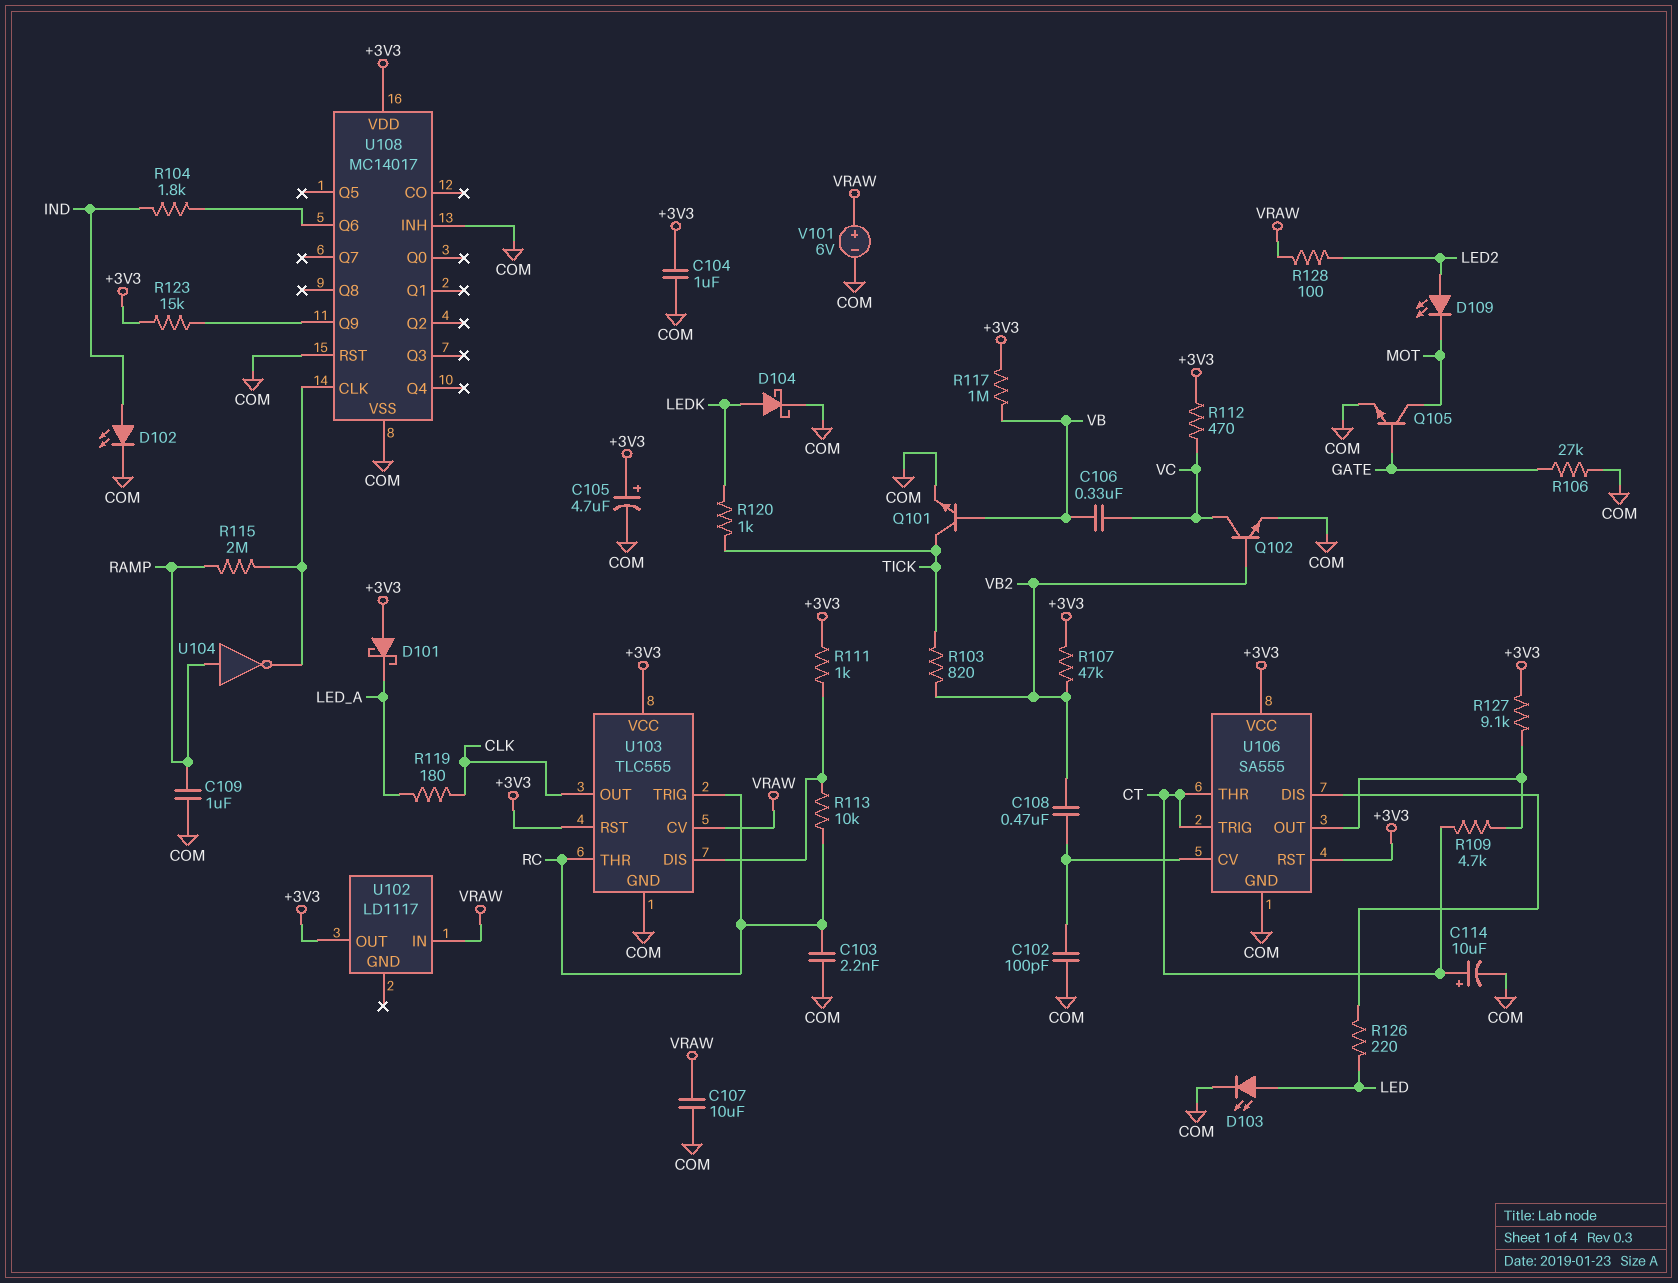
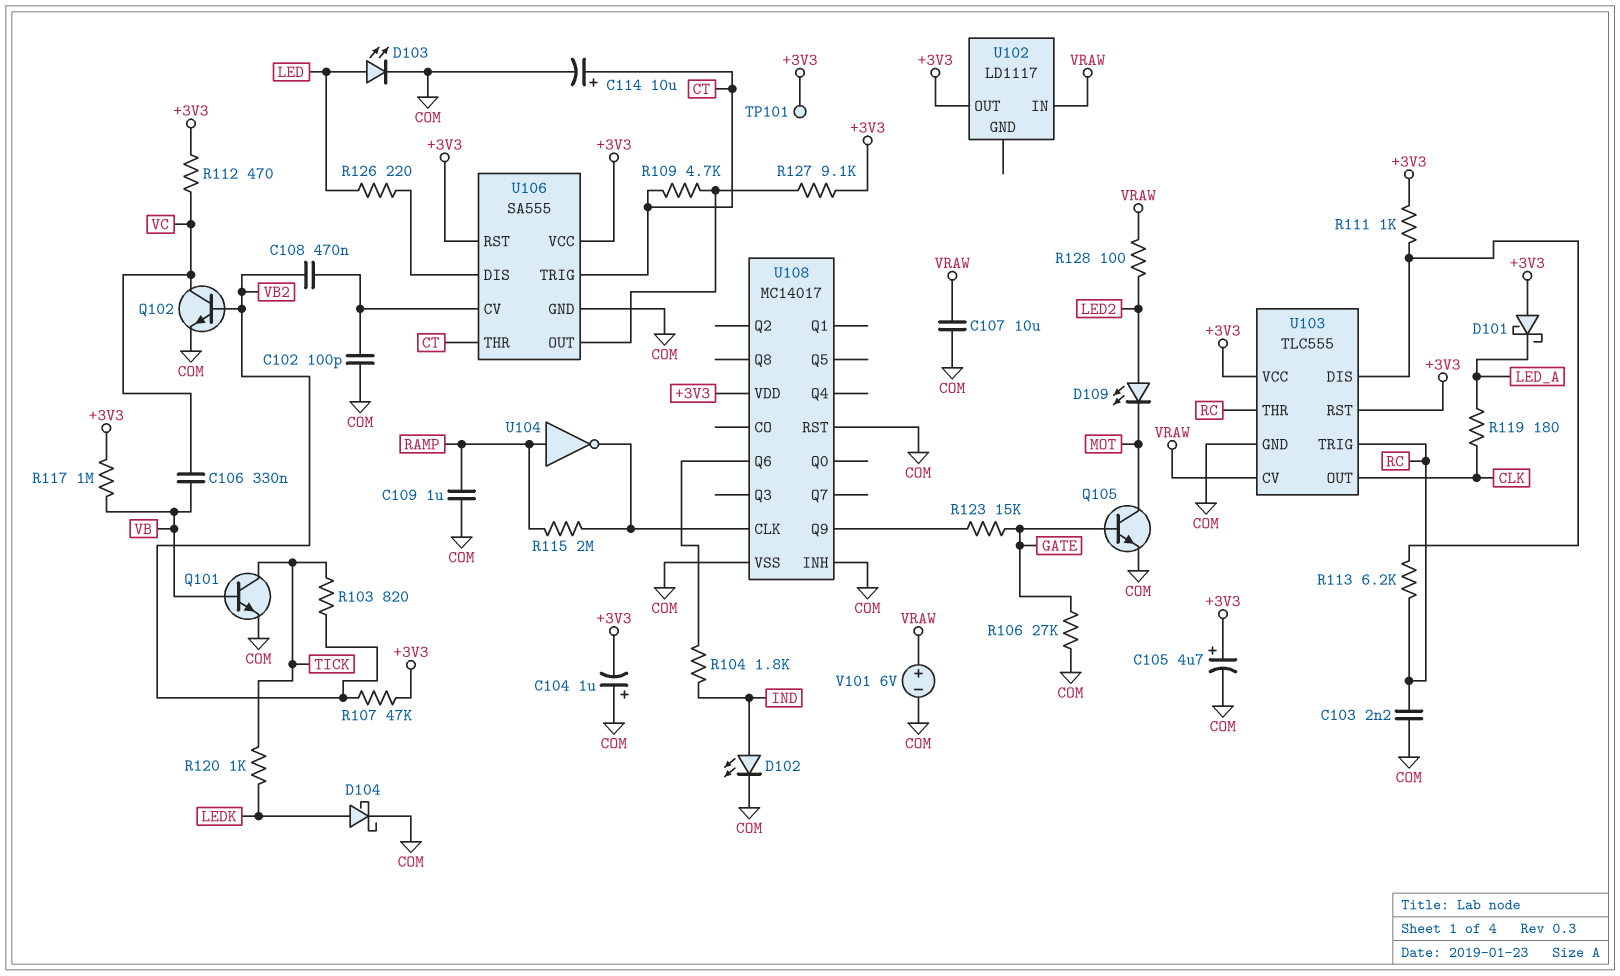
C104: 1uF (+3V3, COM) -> 1uF (plus COM, minus +3V3)
R113: 10k (RC, U103/DIS) -> 6.2k (RC, U103/DIS)
R123: 15k (+3V3, U108/Q9) -> 15k (GATE, U108/Q9)
TP101: none -> test point (+3V3)

